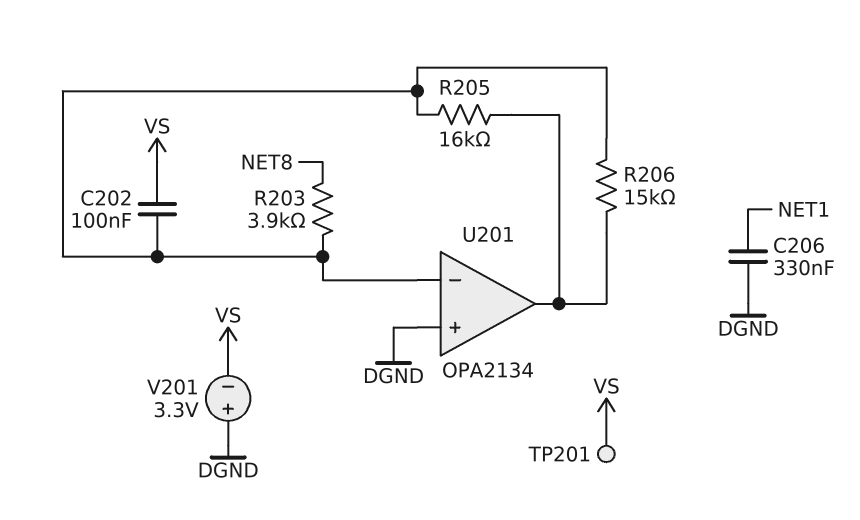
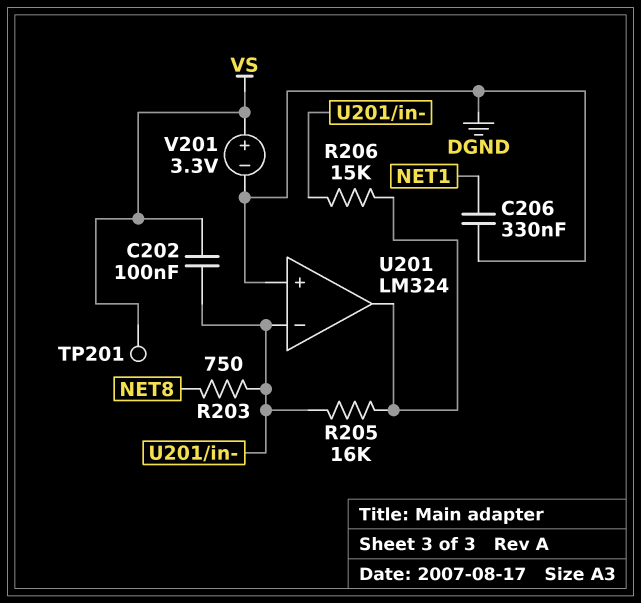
R203: 3.9k (NET8, U201/in-) -> 750 (NET8, U201/in-)
U201: OPA2134 -> LM324
V201: 3.3V (plus DGND, minus VS) -> 3.3V (plus VS, minus DGND)

